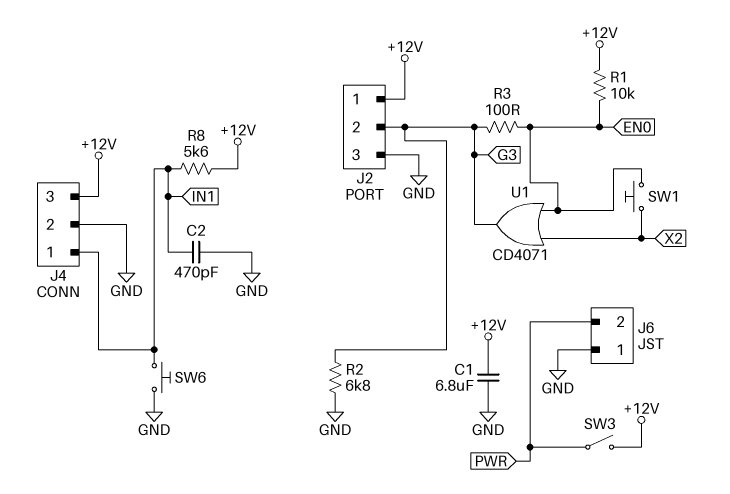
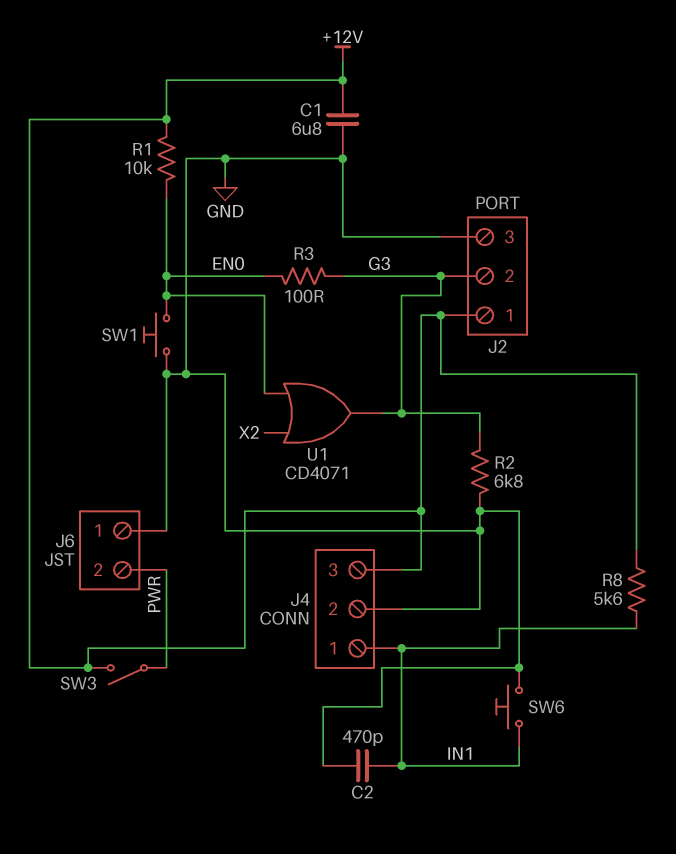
SW1: button (EN0, X2) -> button (EN0, GND)

